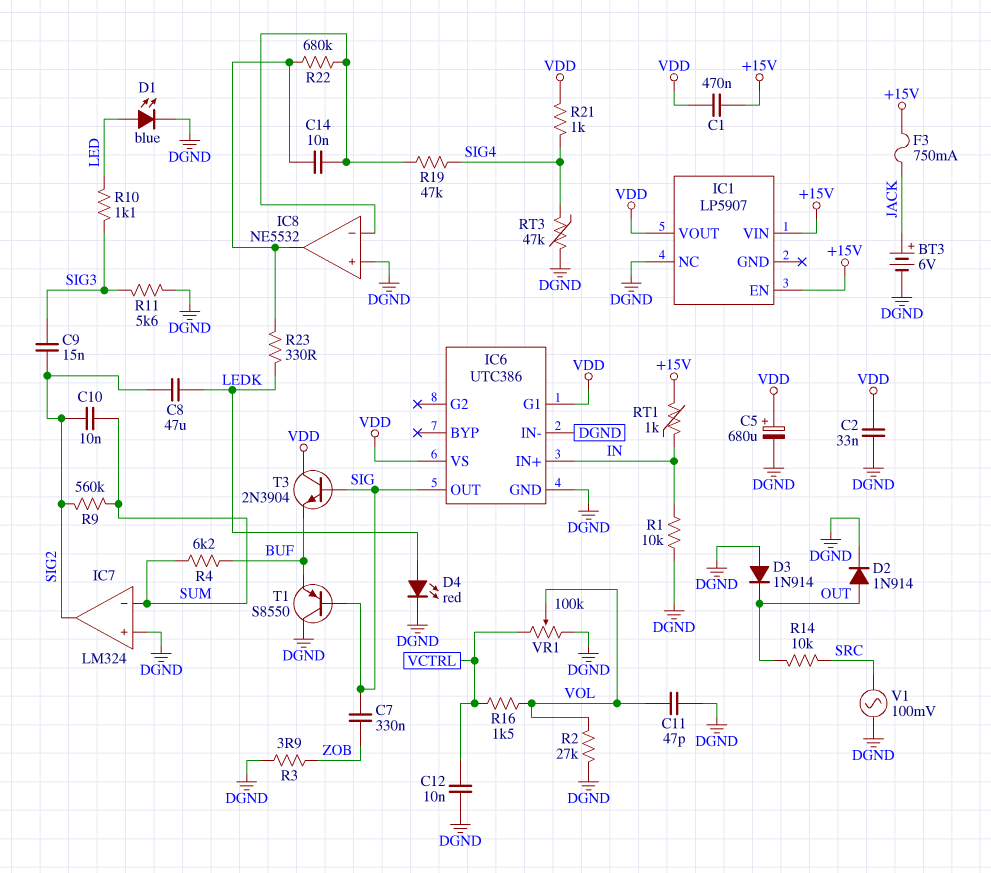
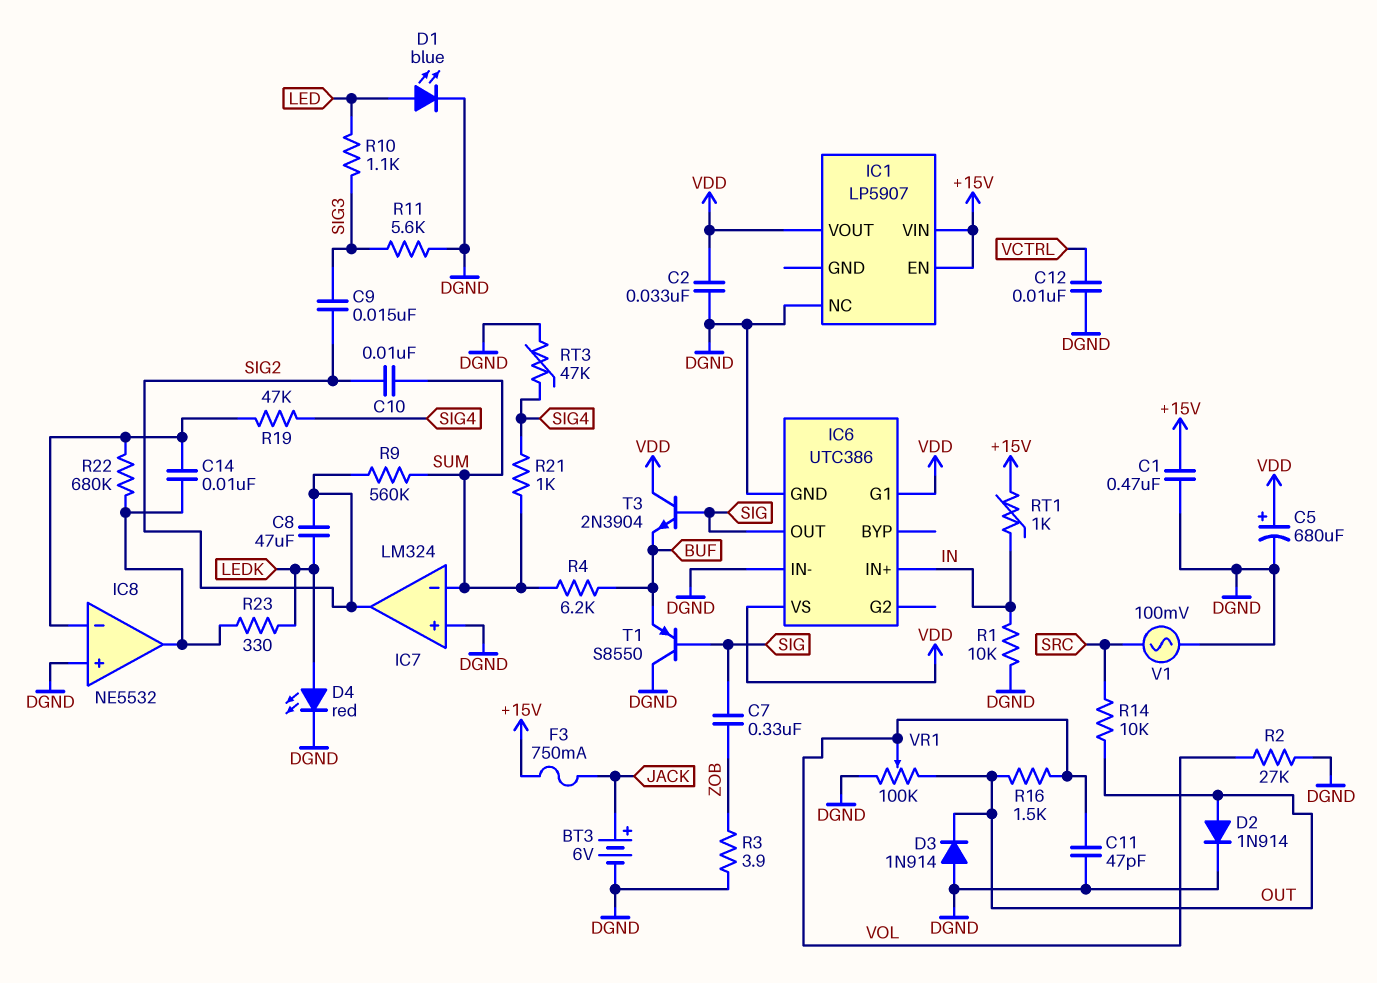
C1: 470nF (+15V, VDD) -> 470nF (+15V, DGND)
R16: 1.5k (VCTRL, VOL) -> 1.5k (OUT, VOL)
R21: 1k (SIG4, VDD) -> 1k (SIG4, SUM)
VR1: 100k (DGND, VCTRL, wiper VOL) -> 100k (DGND, OUT, wiper VOL)

